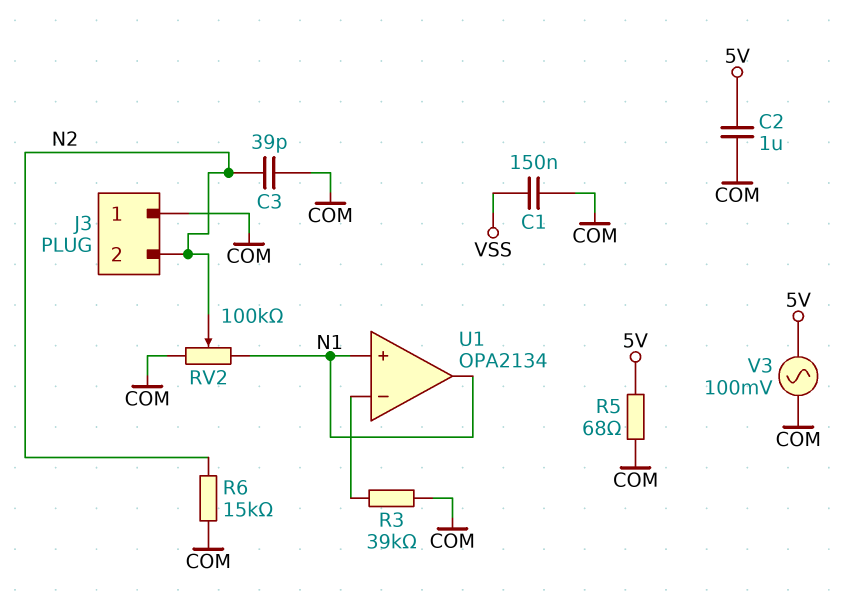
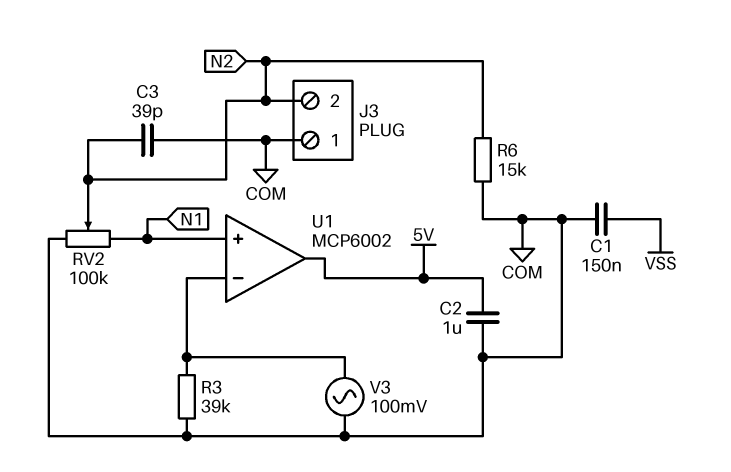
R5: 68 (5V, COM) -> none
U1: OPA2134 -> MCP6002
U1 pin out: N1 -> 5V
V3: AC 100mV (5V, COM) -> AC 100mV (COM, U1/in-)

